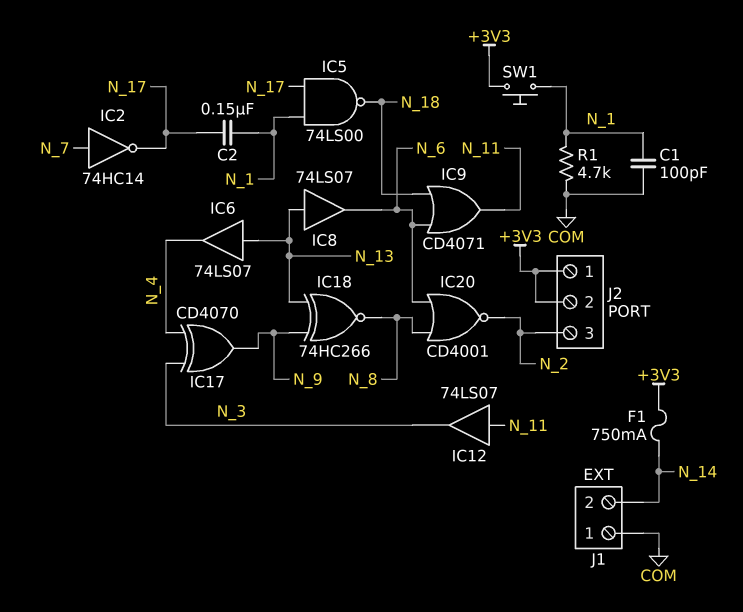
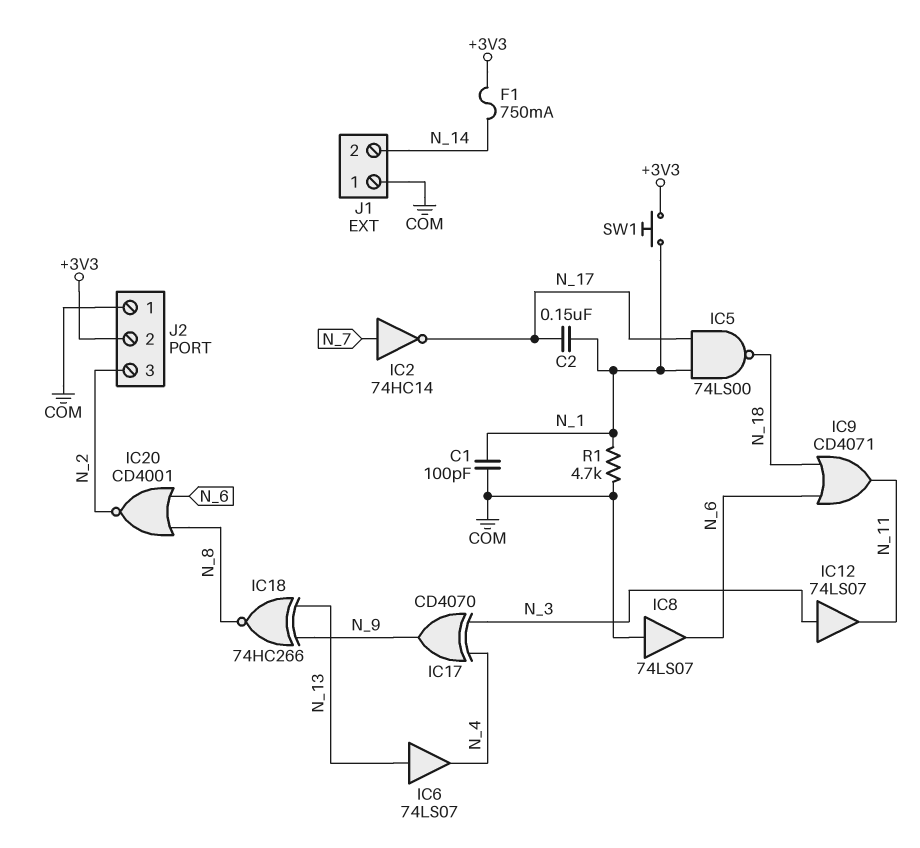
IC8: buffer 74LS07 (in N_13, out N_6) -> buffer 74LS07 (in COM, out N_6)
IC12: buffer 74LS07 (in N_11, out N_3) -> buffer 74LS07 (in N_3, out N_11)
J2 pin 1: +3V3 -> COM

